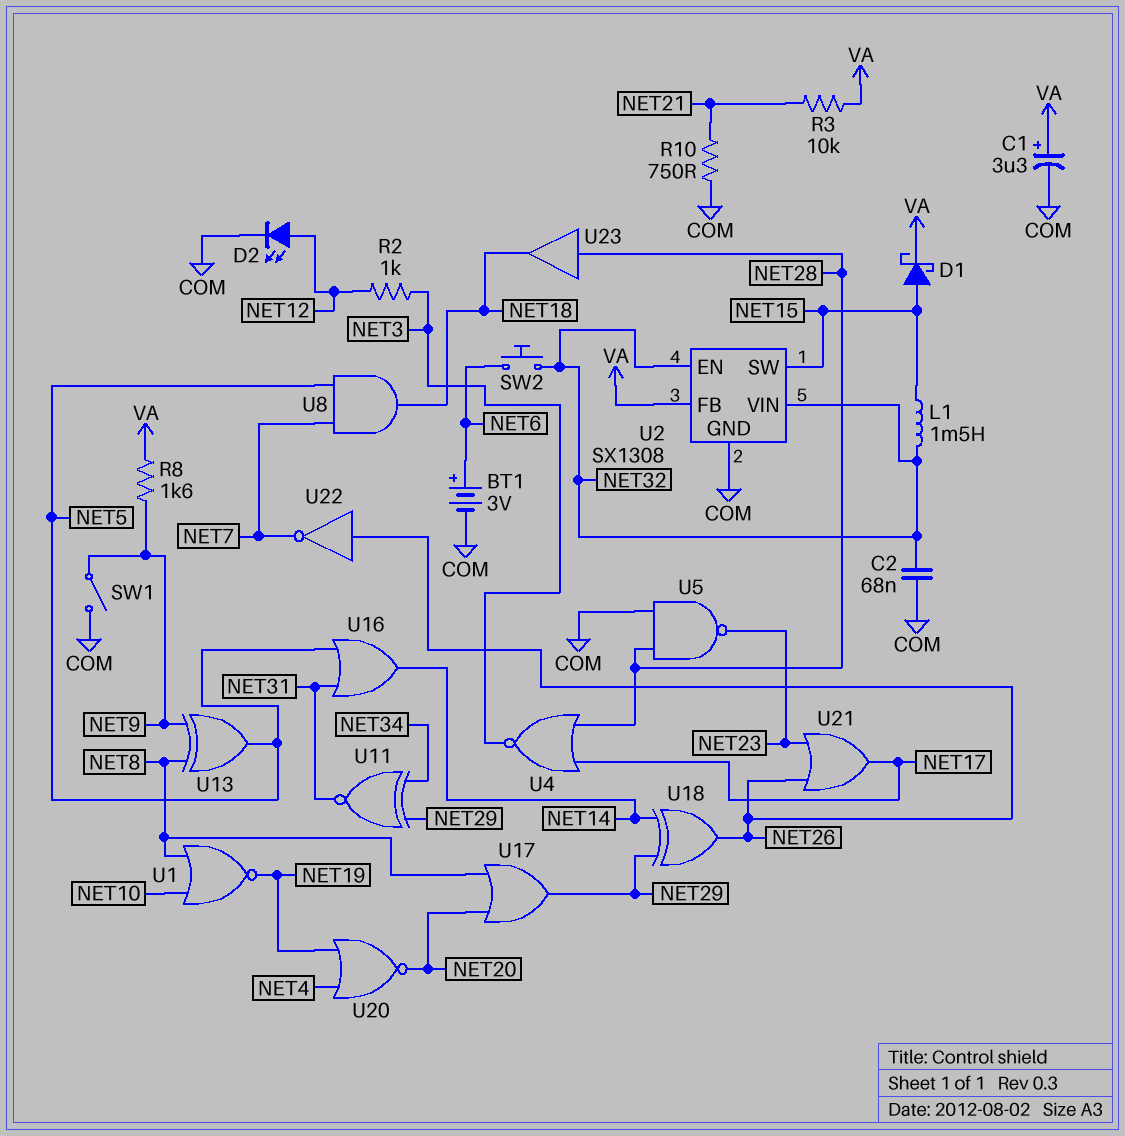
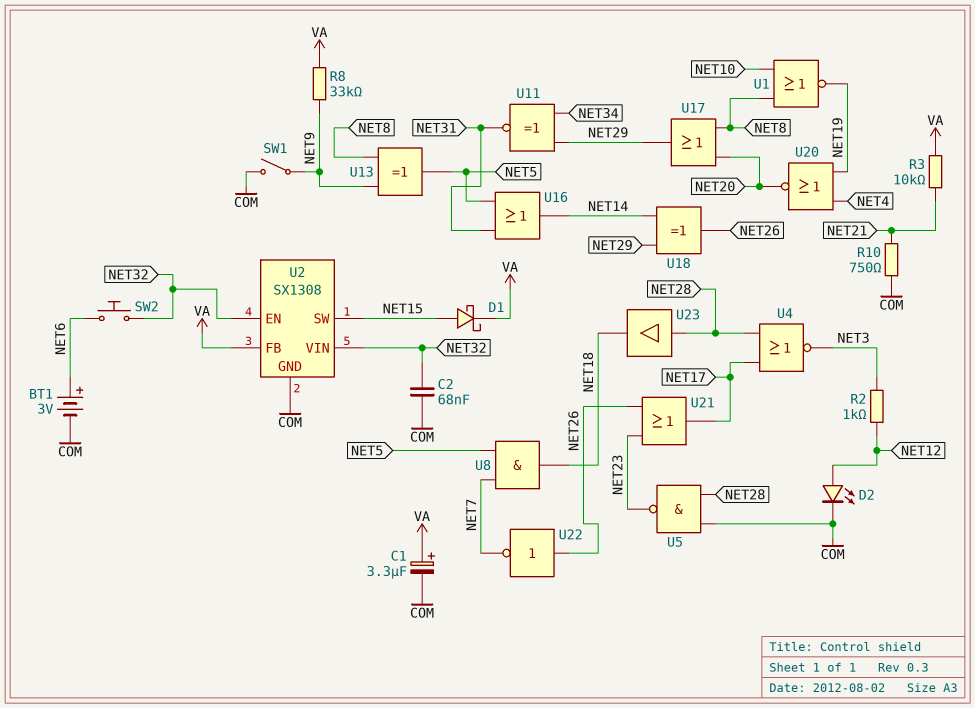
L1: 1.5mH (NET15, NET32) -> none
R8: 1.6k (NET9, VA) -> 33k (NET9, VA)

